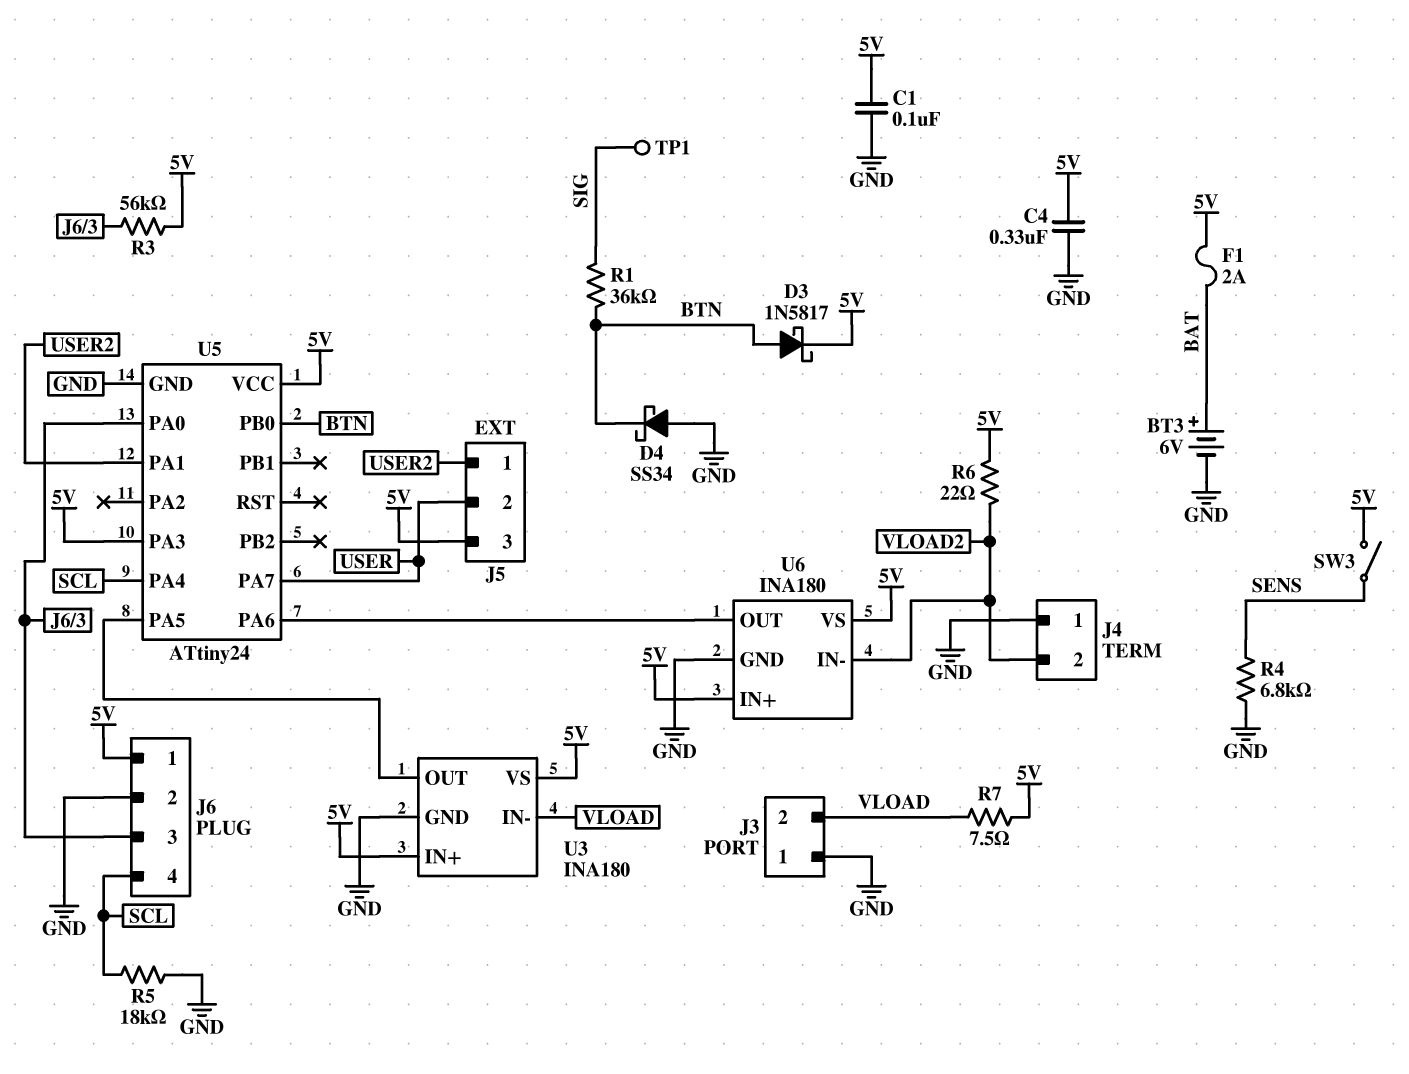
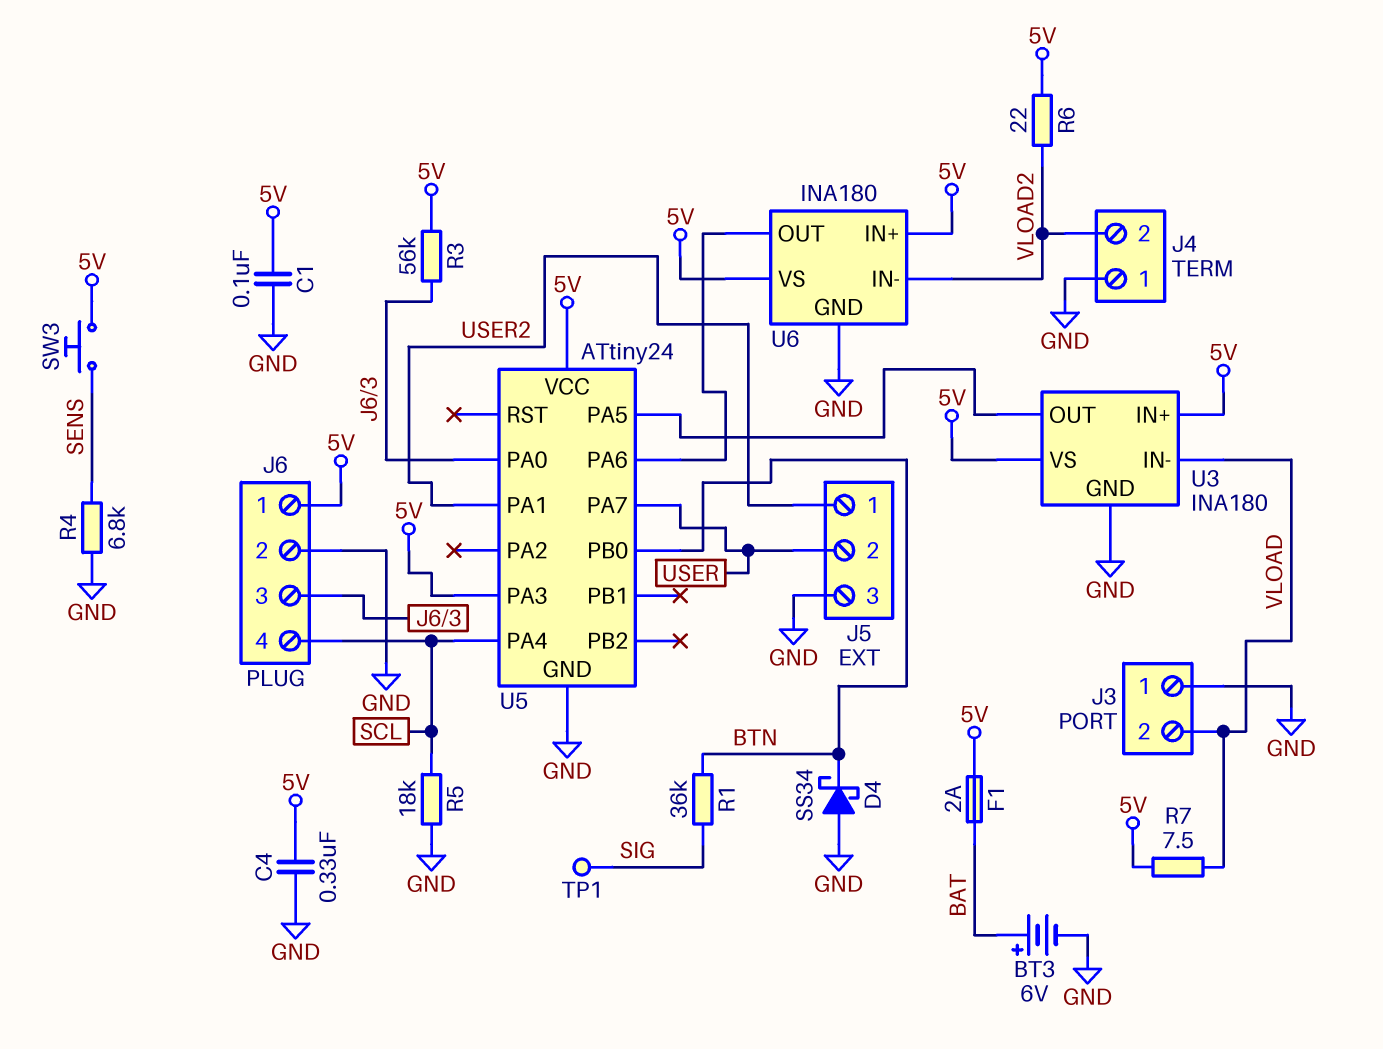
D3: schottky 1N5817 (A BTN, K 5V) -> none
J5 pin 3: 5V -> GND
SW3: switch (5V, SENS) -> button (5V, SENS)

